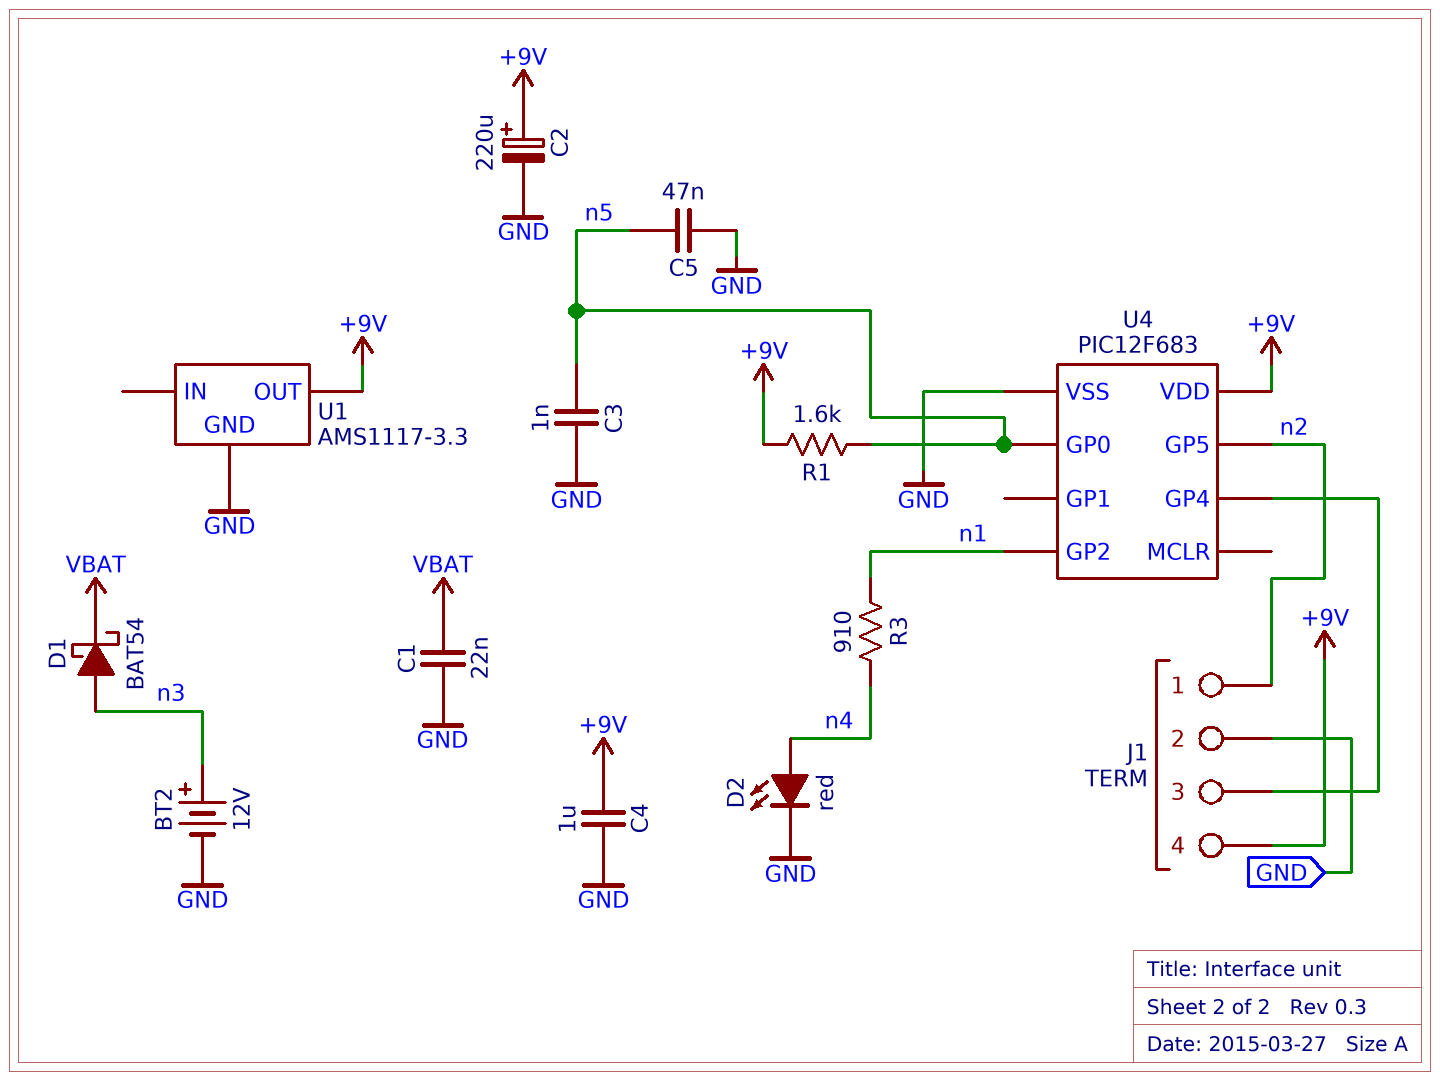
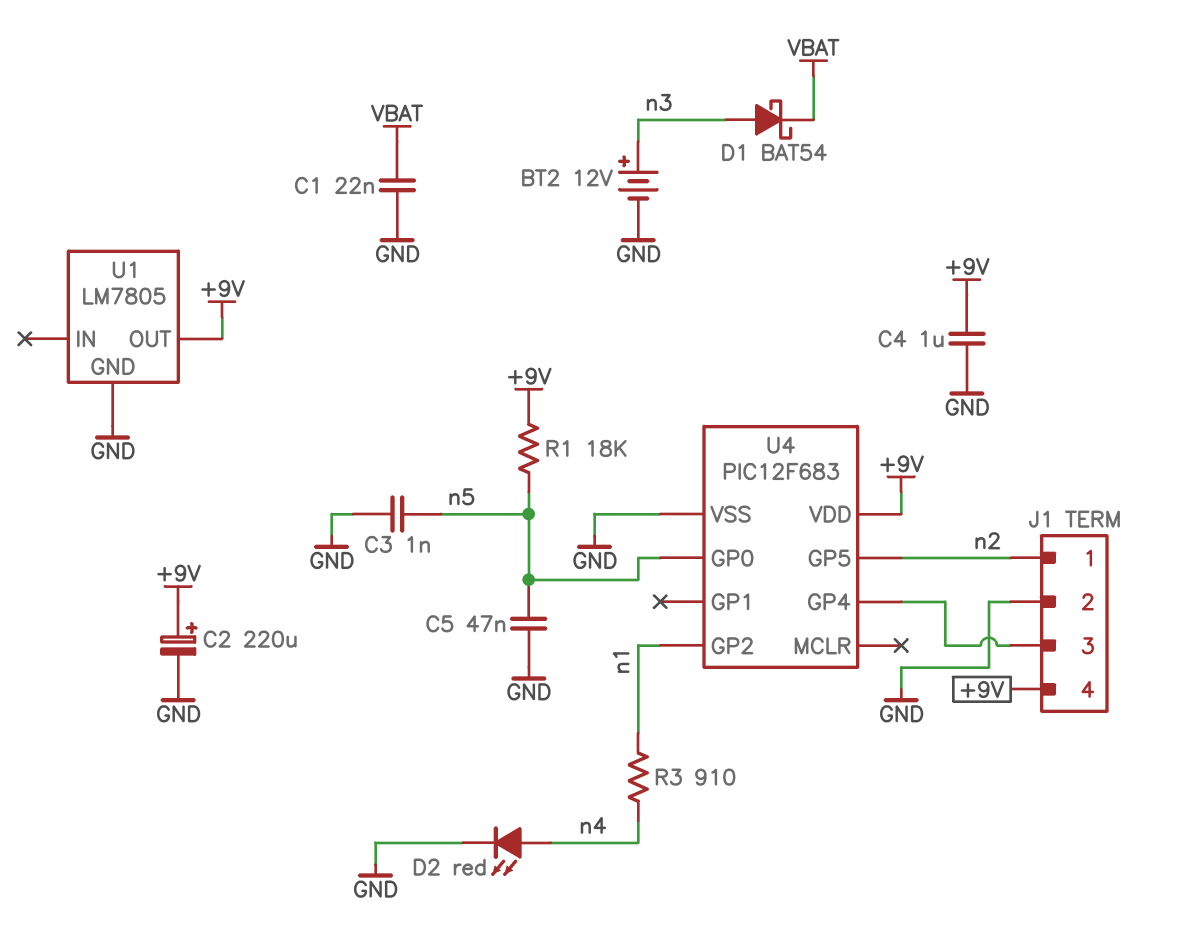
R1: 1.6k (+9V, n5) -> 18k (+9V, n5)
U1: AMS1117-3.3 -> LM7805

